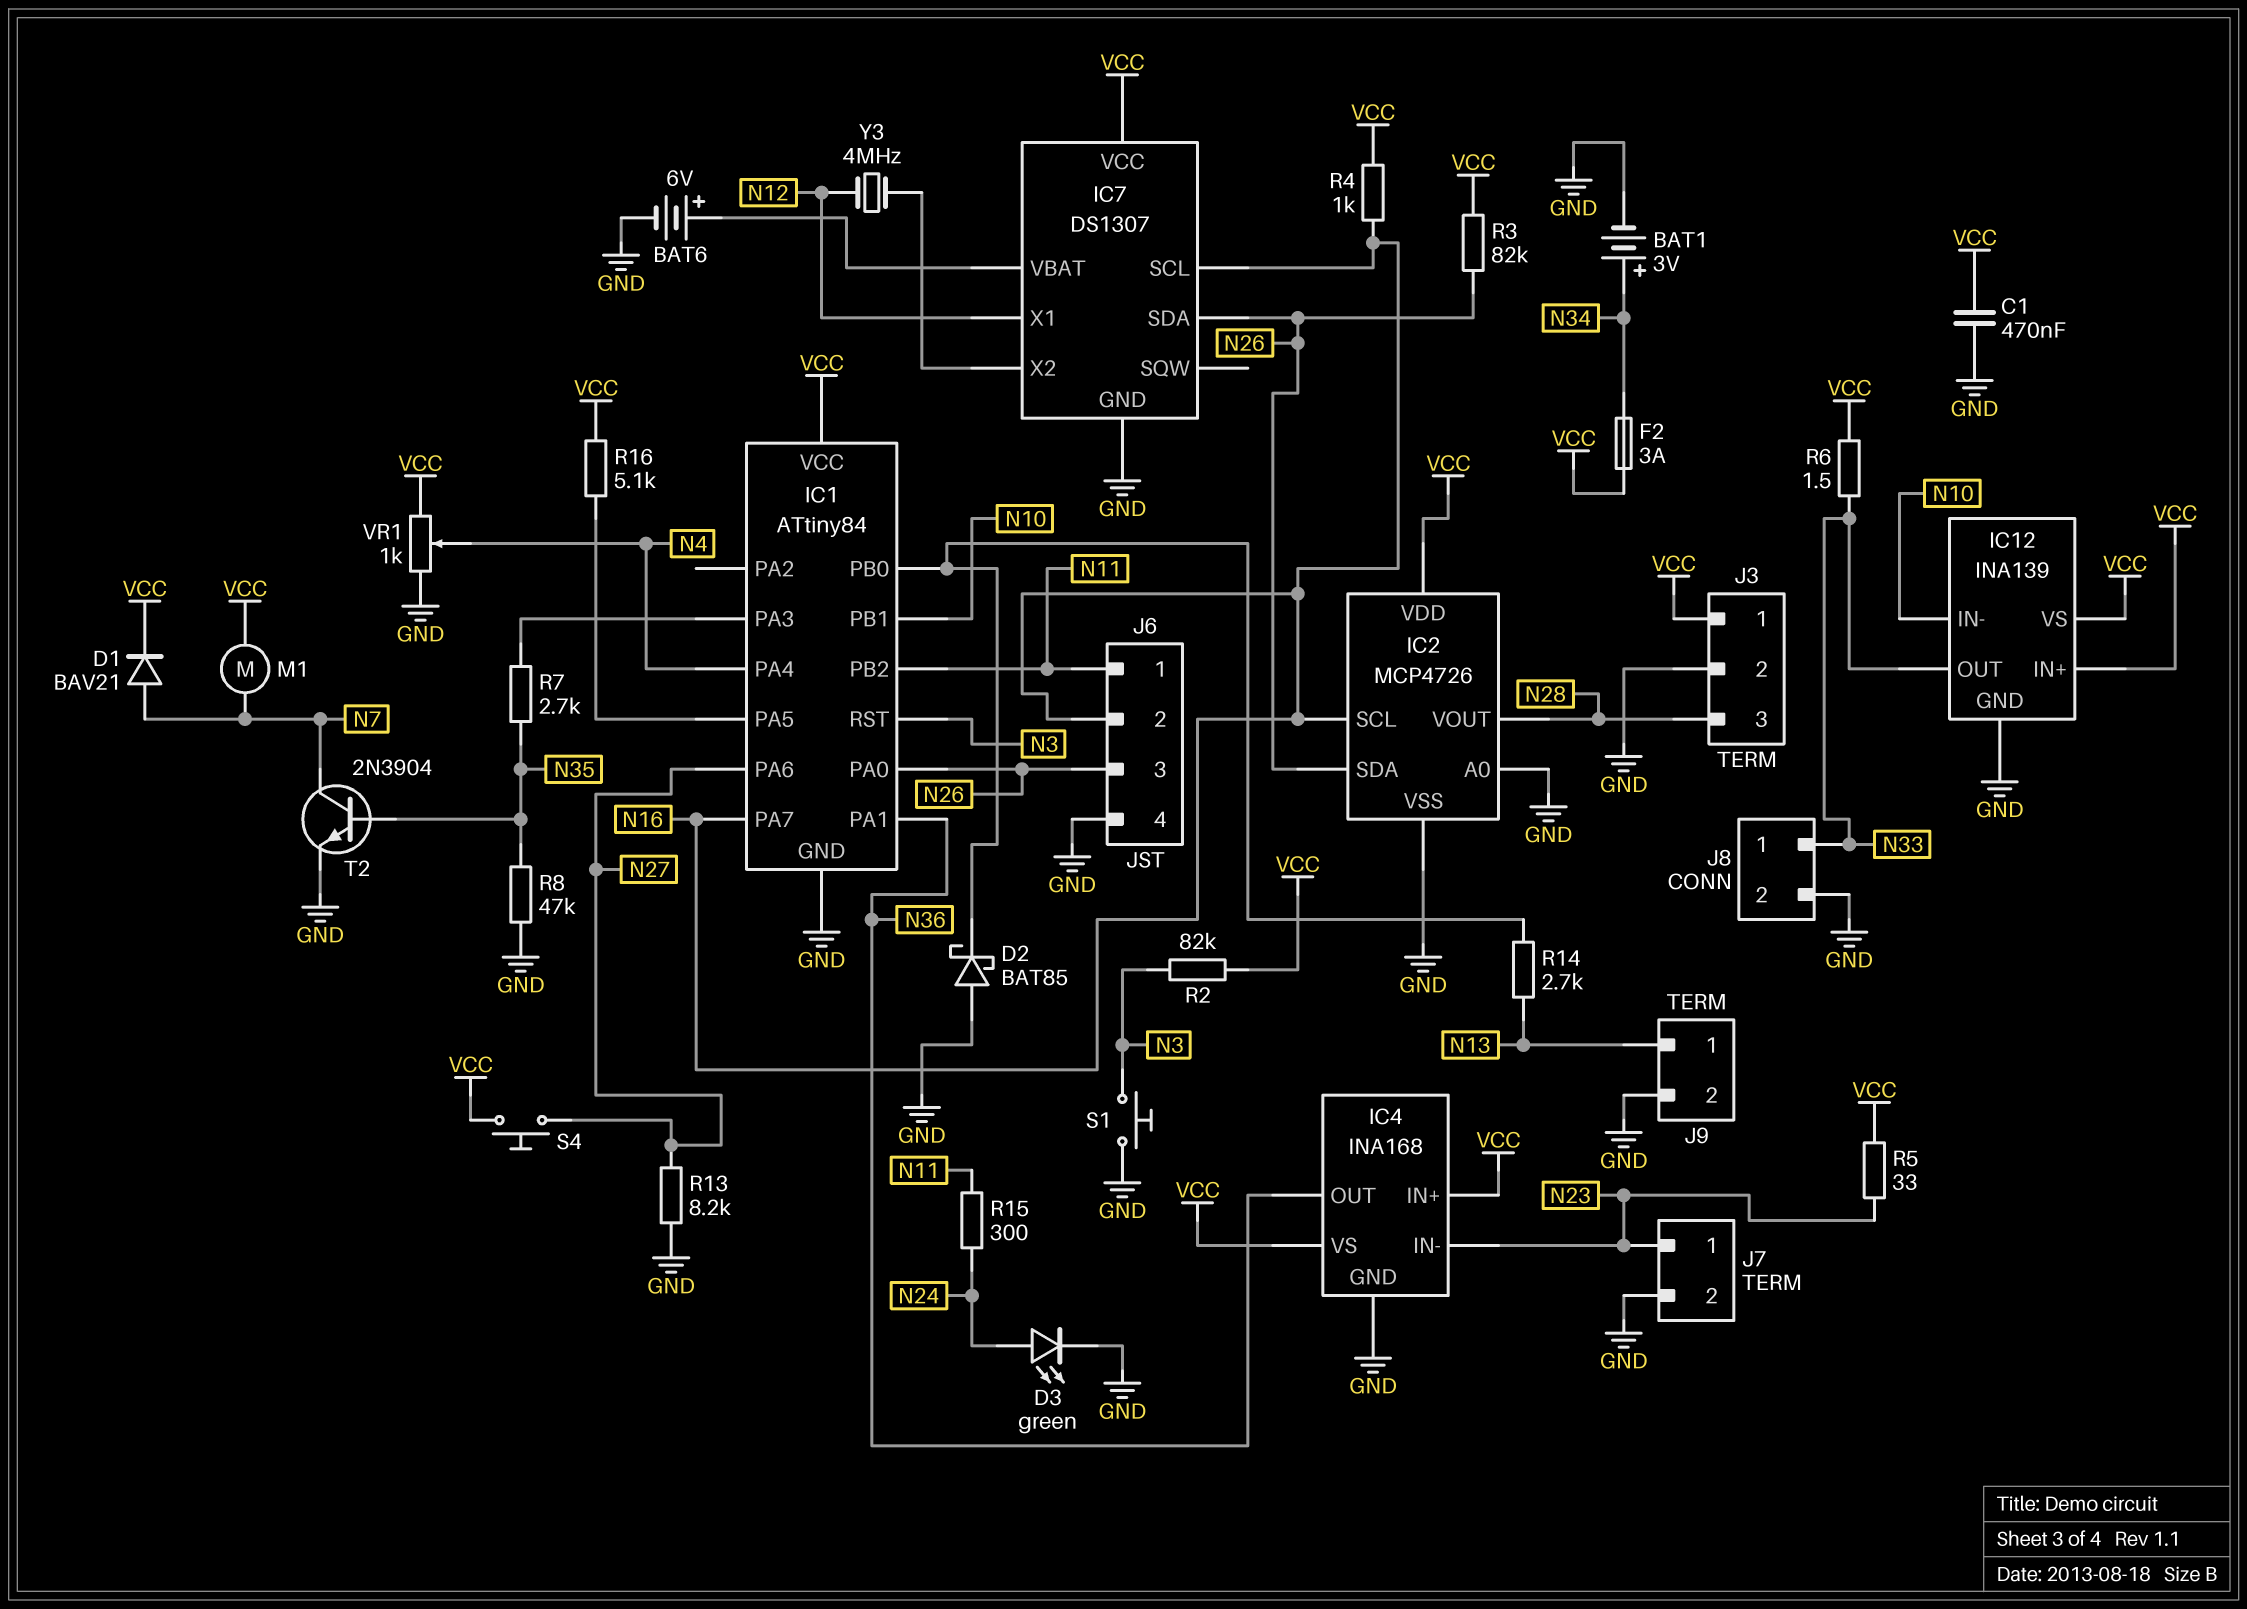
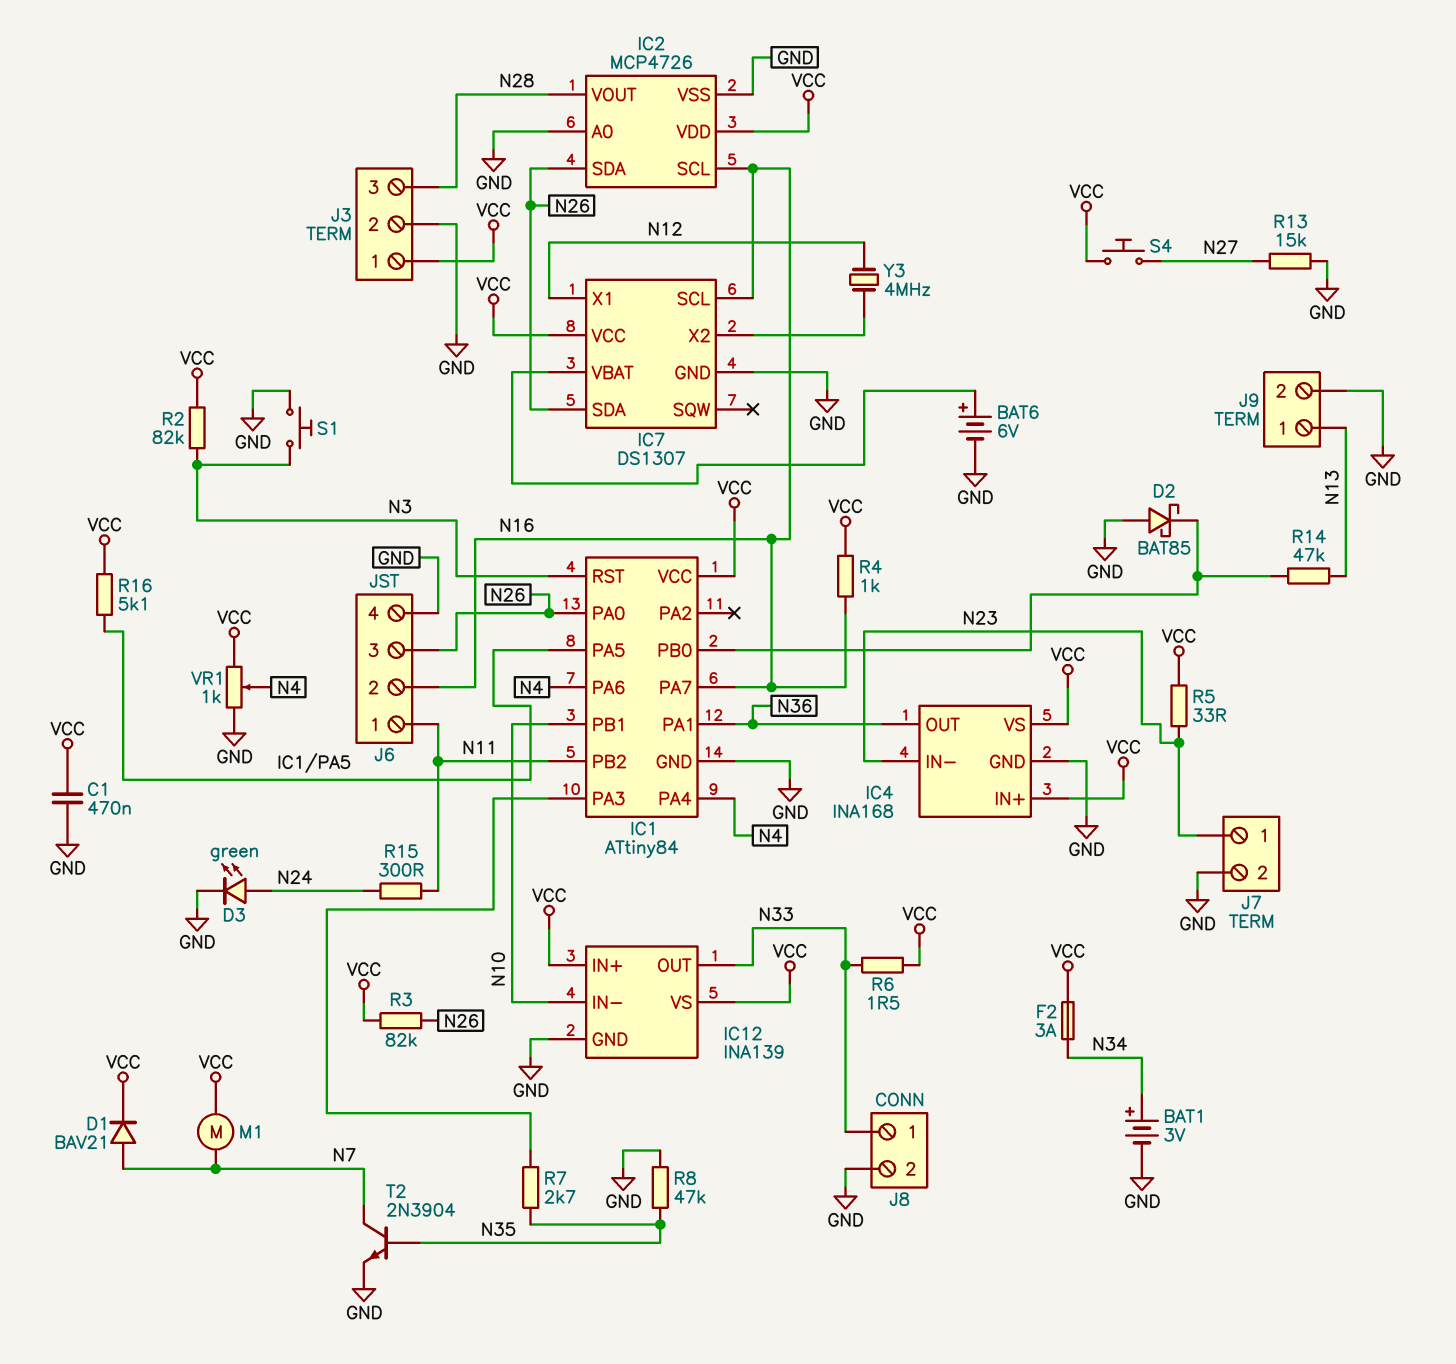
IC1 pin PA6: N27 -> N4
R13: 8.2k (GND, N27) -> 15k (GND, N27)
R14: 2.7k (IC1/PB0, N13) -> 47k (IC1/PB0, N13)

